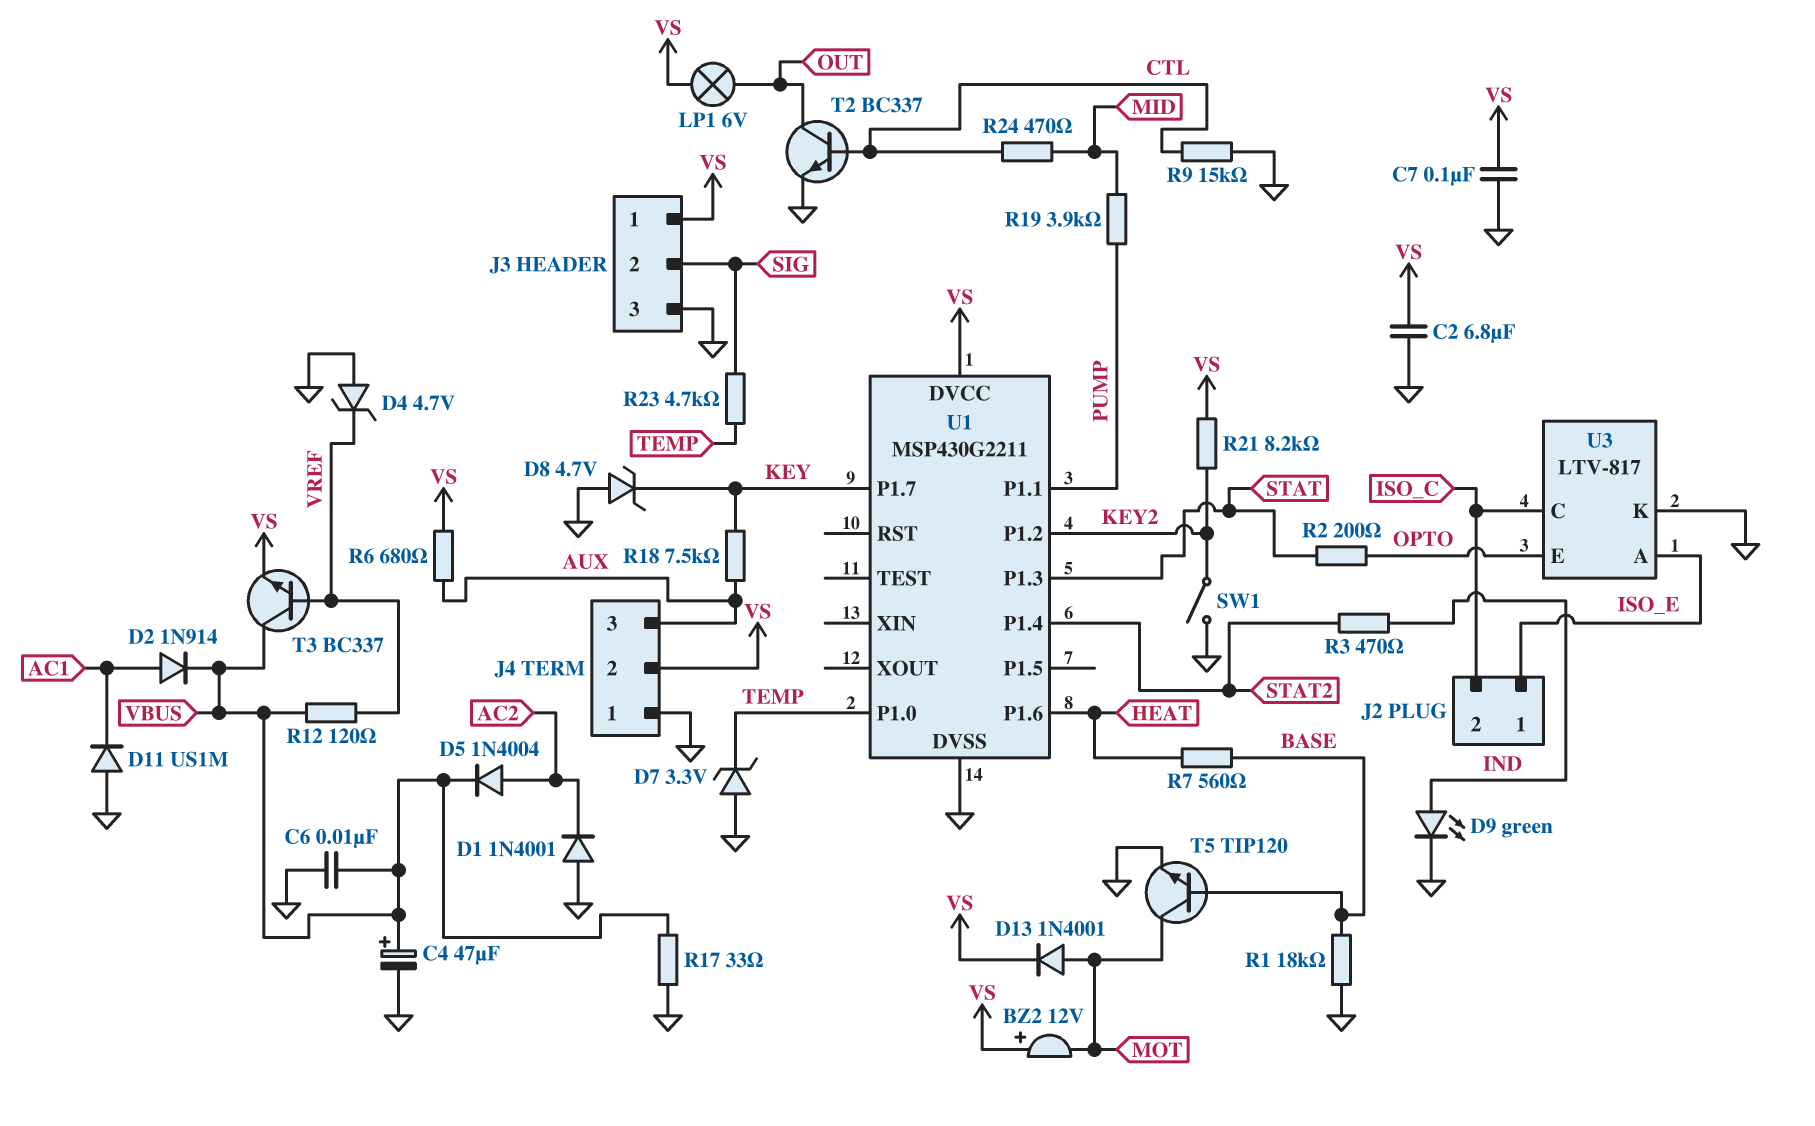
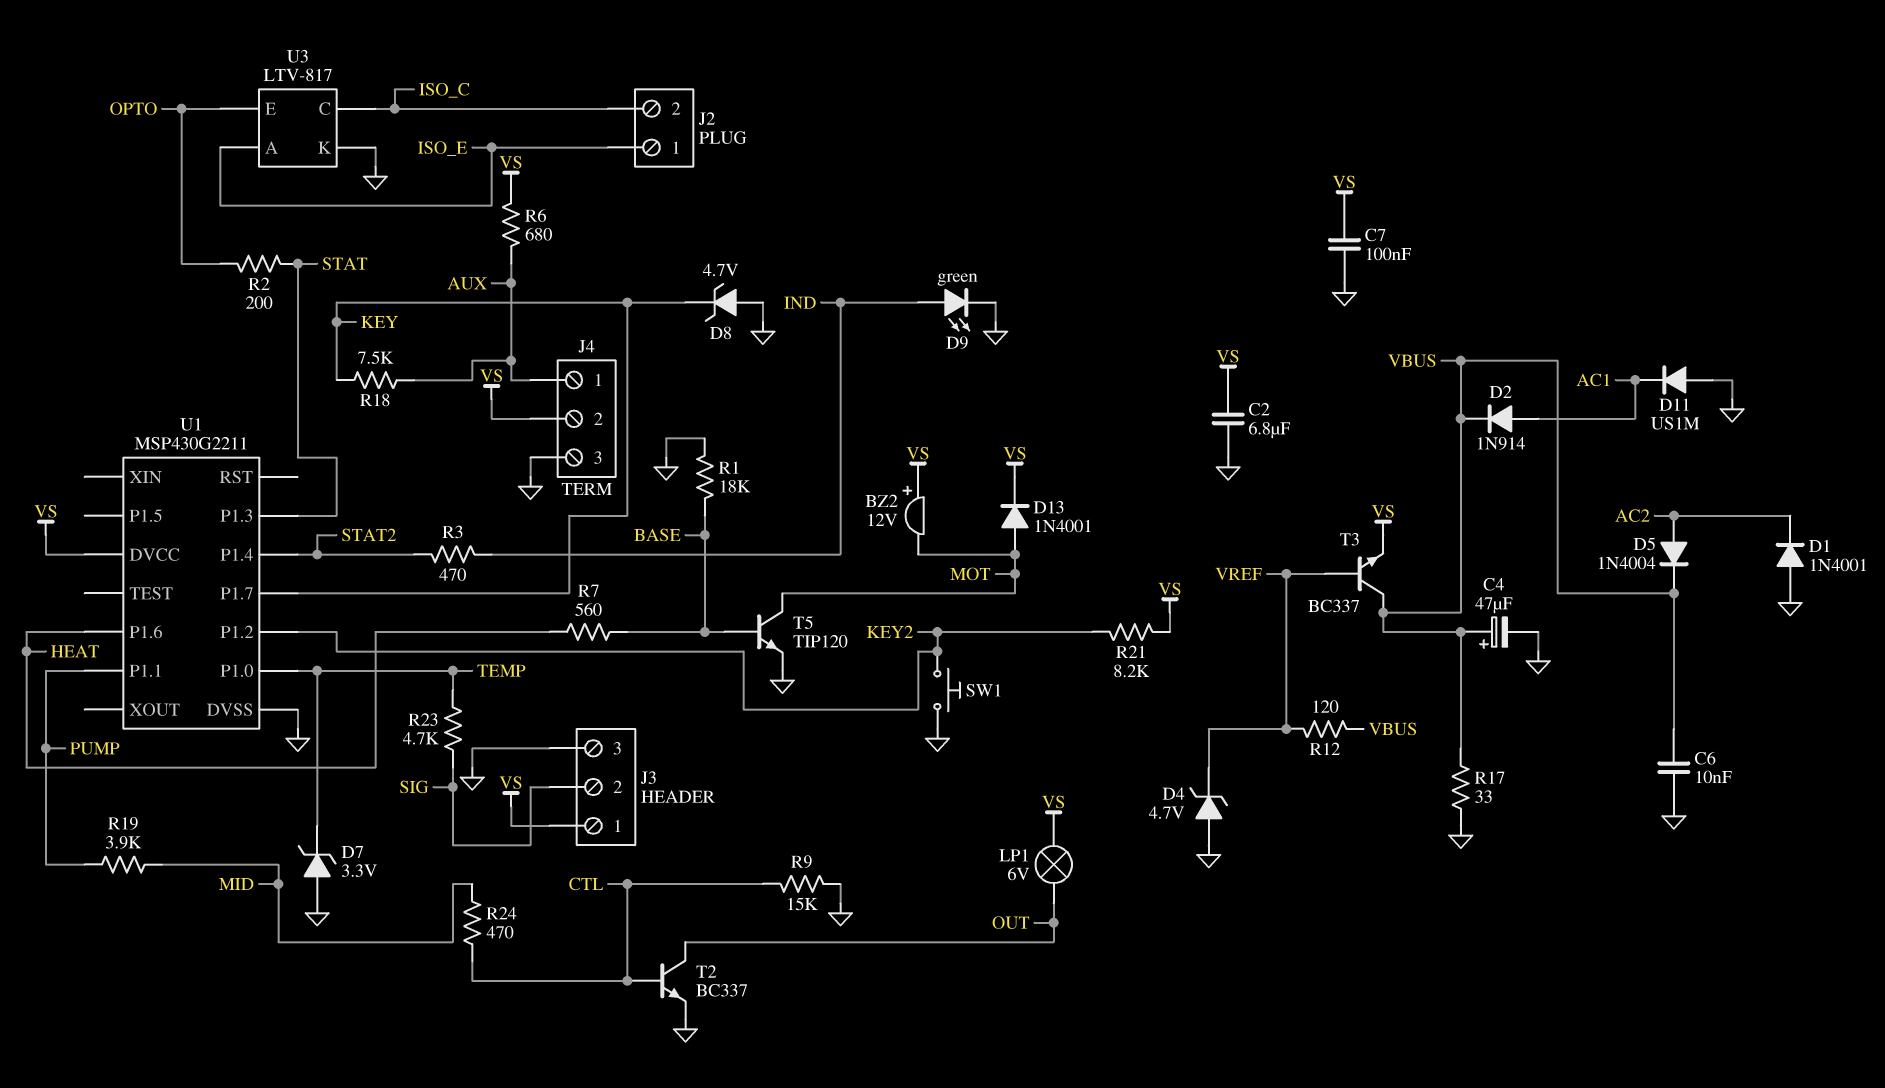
J4 pin 1: GND -> AUX
J4 pin 3: AUX -> GND
SW1: switch (GND, KEY2) -> button (GND, KEY2)

